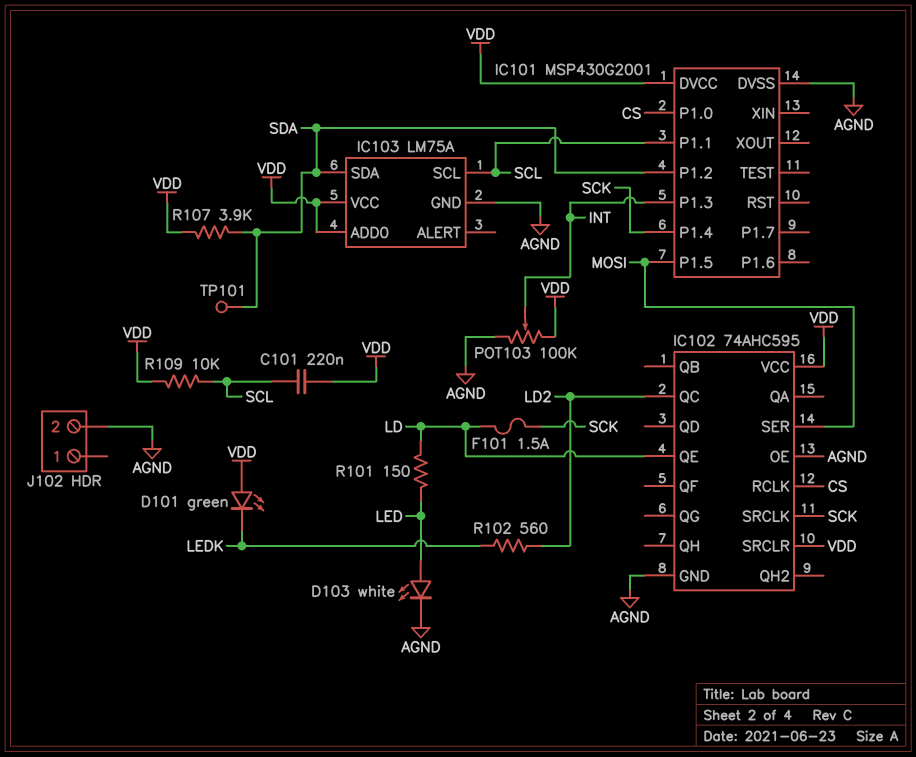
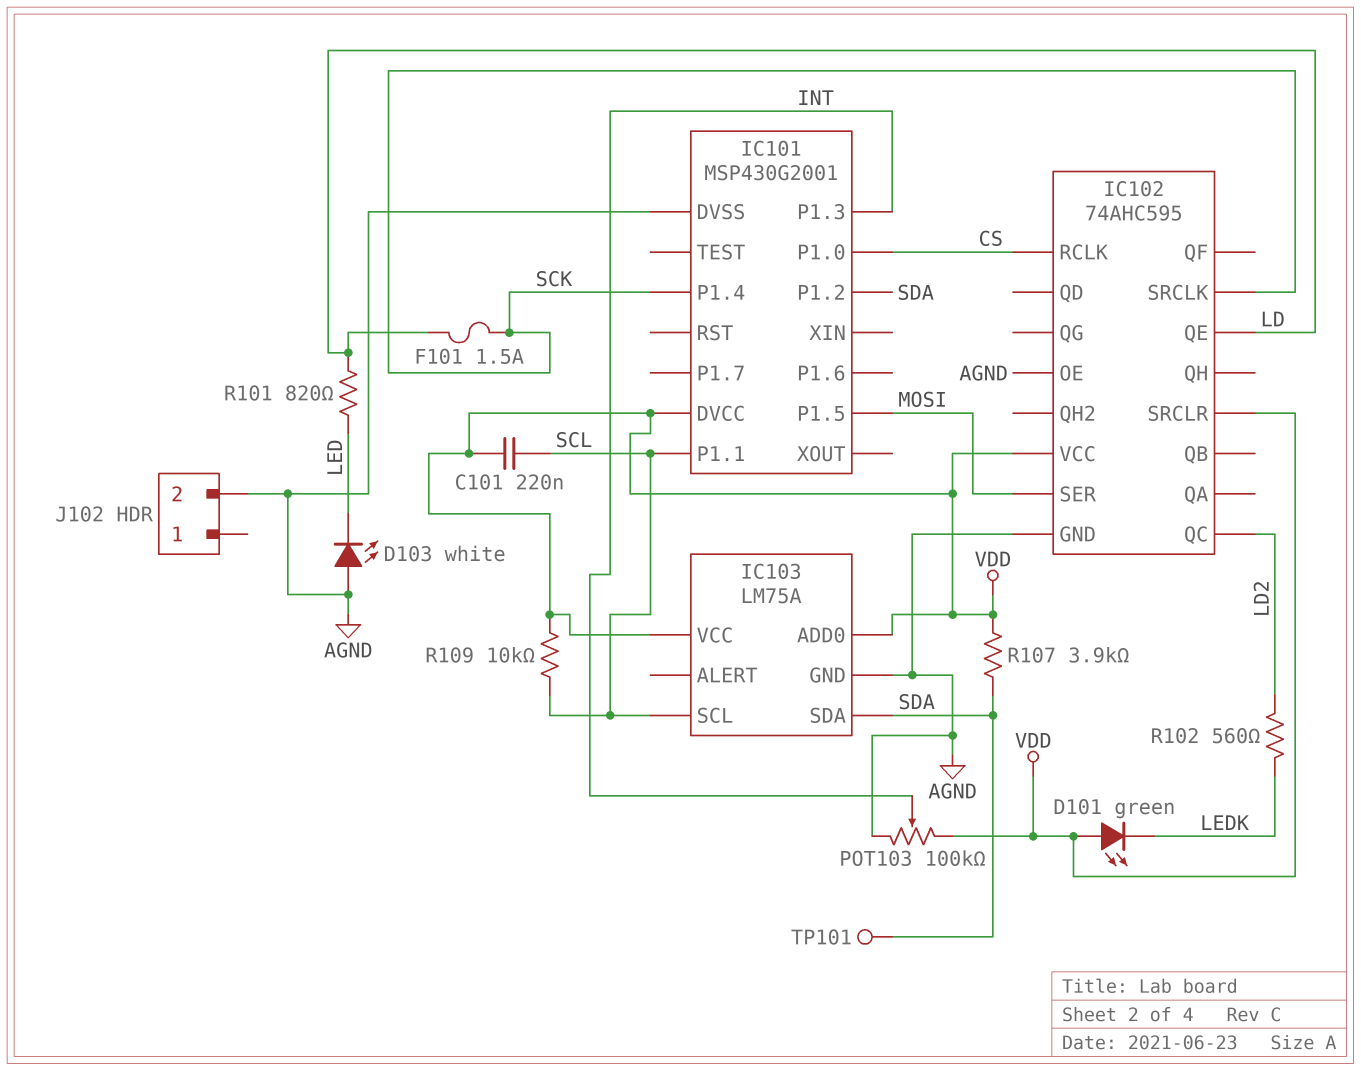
D103: LED white (A LED, K AGND) -> LED white (A AGND, K LED)
R101: 150 (LD, LED) -> 820 (LD, LED)

